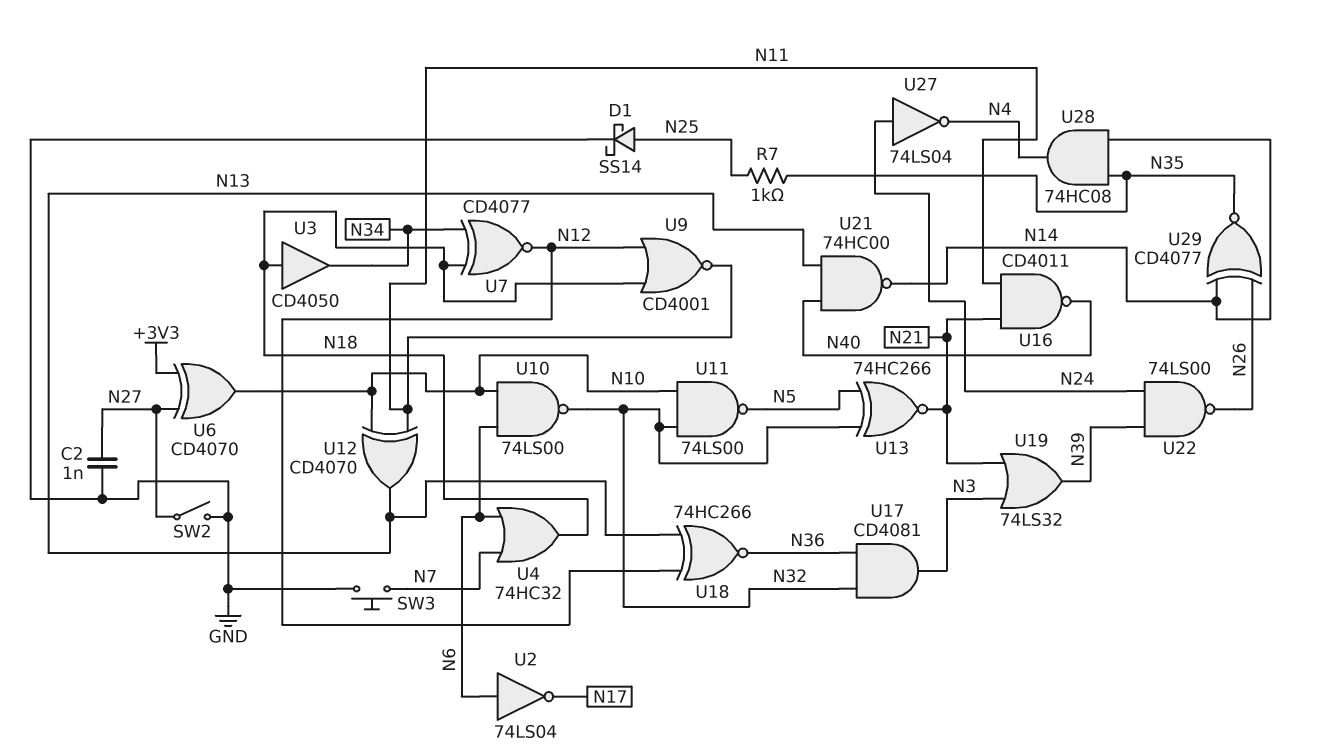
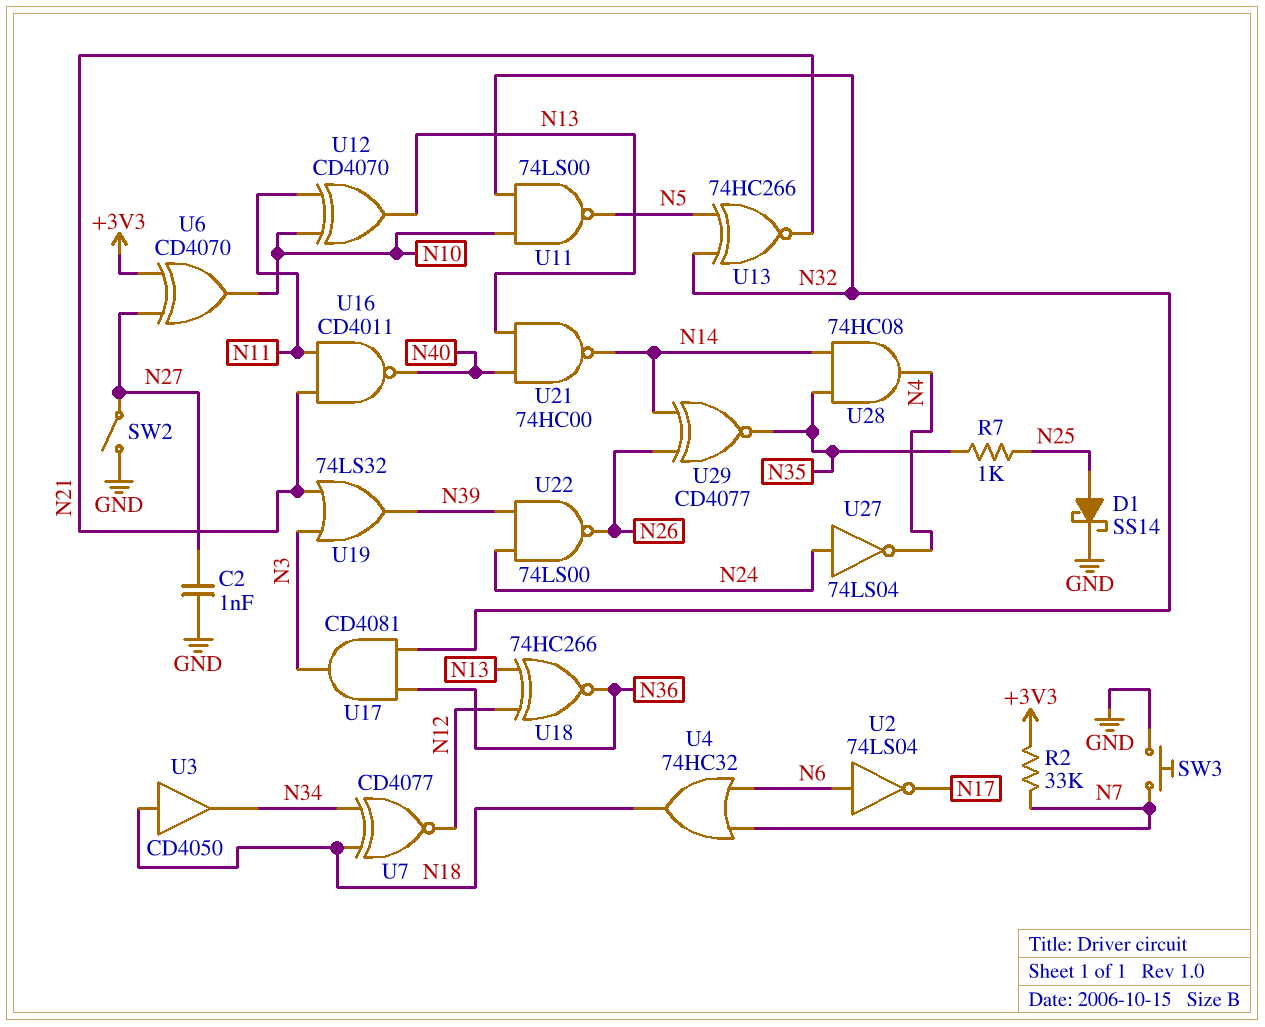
R2: none -> 33k (+3V3, N7)
U9: NOR CD4001 (in N12, in N18, out N11) -> none
U10: NAND 74LS00 (in N6, in N10, out N32) -> none

